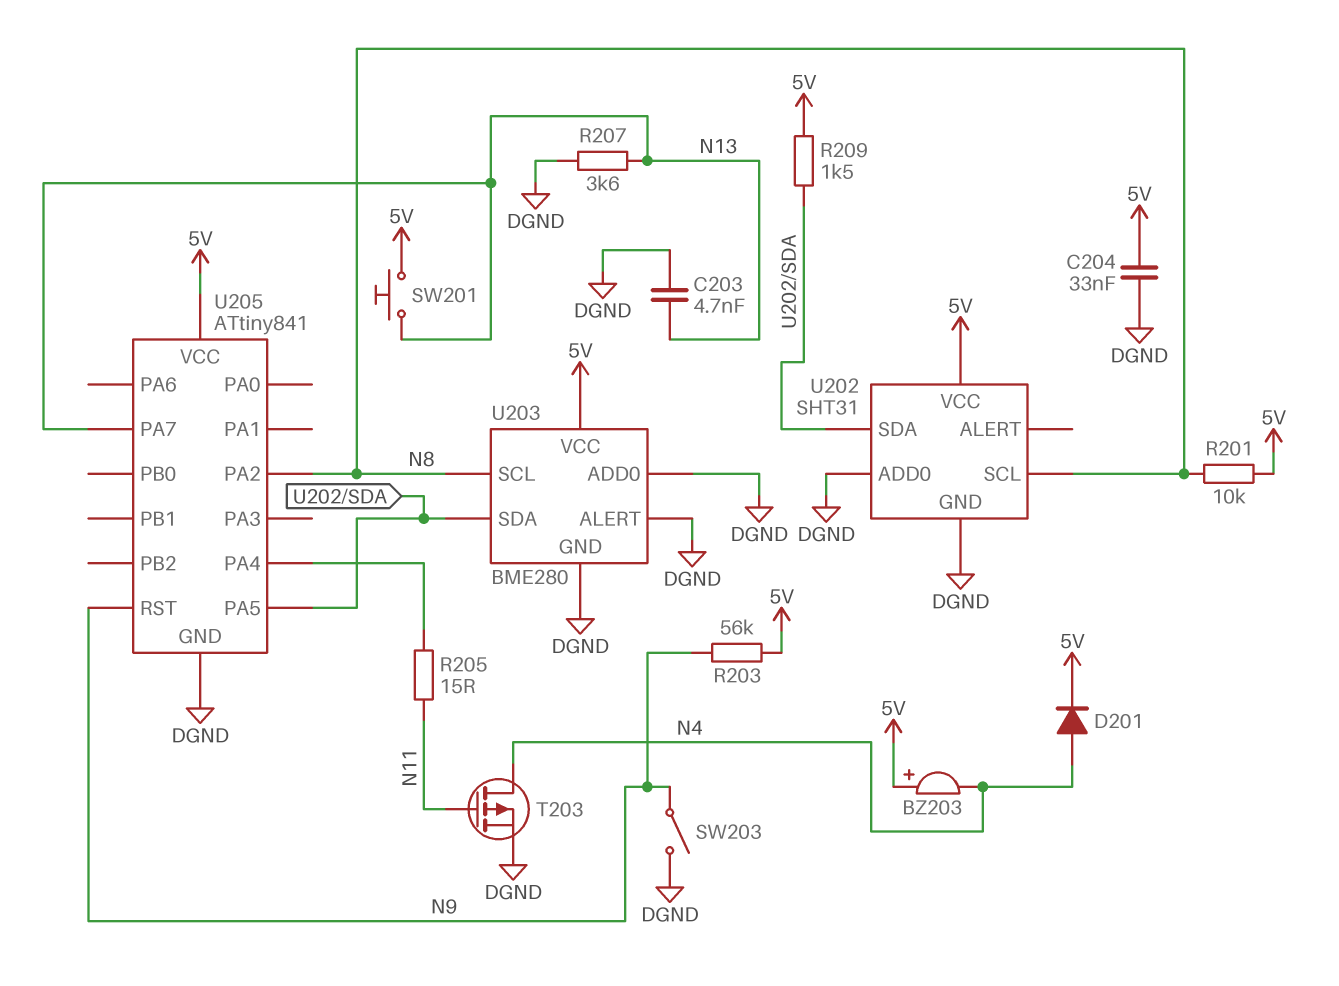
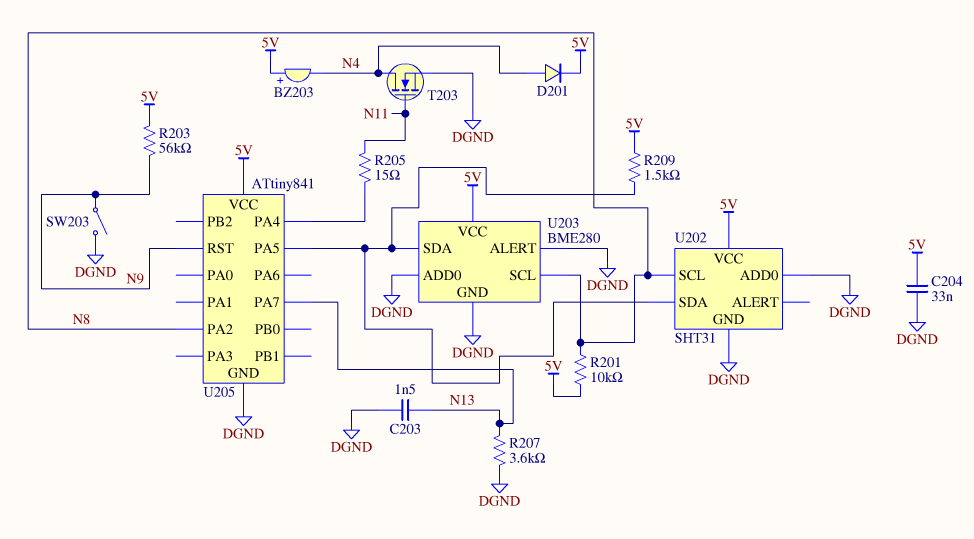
C203: 4.7nF (DGND, N13) -> 1.5nF (DGND, N13)
SW201: button (5V, N13) -> none
T203: PMOS (G N11, D N4, S DGND) -> NMOS (G N11, D N4, S DGND)

